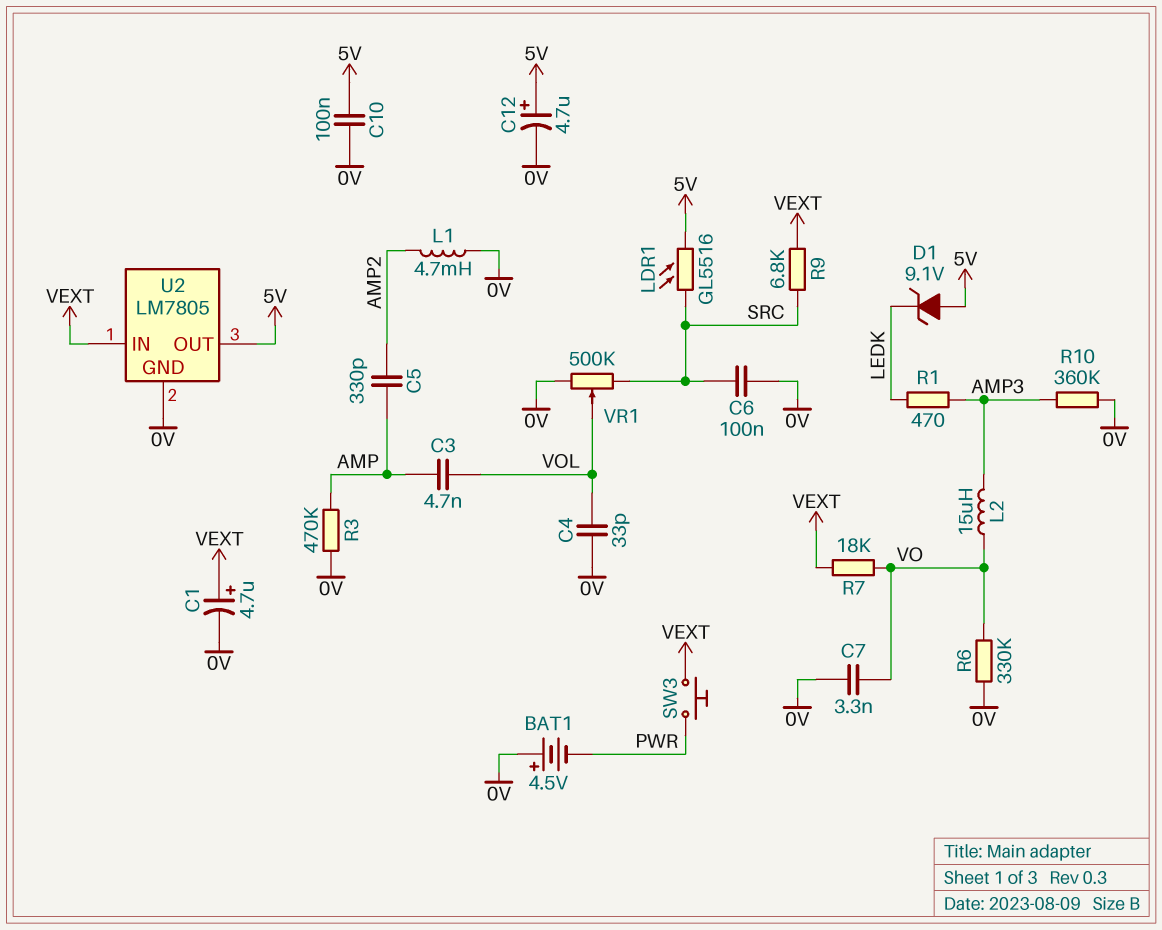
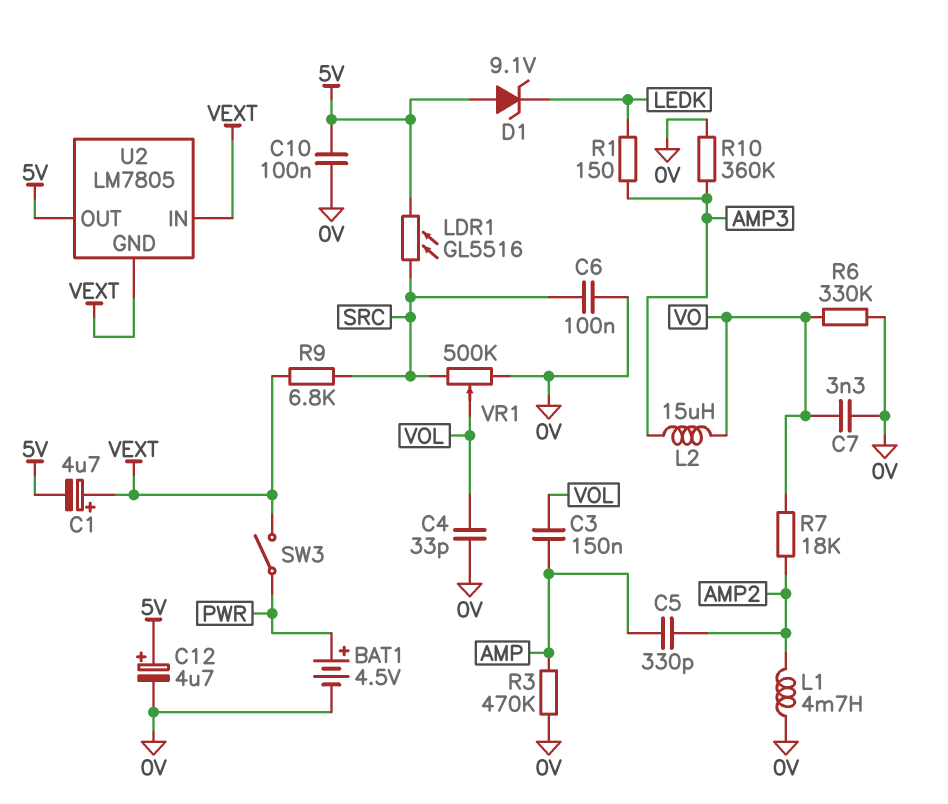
BAT1: 4.5V (plus 0V, minus PWR) -> 4.5V (plus PWR, minus 0V)
C1: 4.7uF (plus VEXT, minus 0V) -> 4.7uF (plus VEXT, minus 5V)
C3: 4.7nF (AMP, VOL) -> 150nF (AMP, VOL)
R1: 470 (AMP3, LEDK) -> 150 (AMP3, LEDK)
R7: 18k (VEXT, VO) -> 18k (AMP2, VO)
SW3: button (PWR, VEXT) -> switch (PWR, VEXT)
U2 pin GND: 0V -> VEXT

